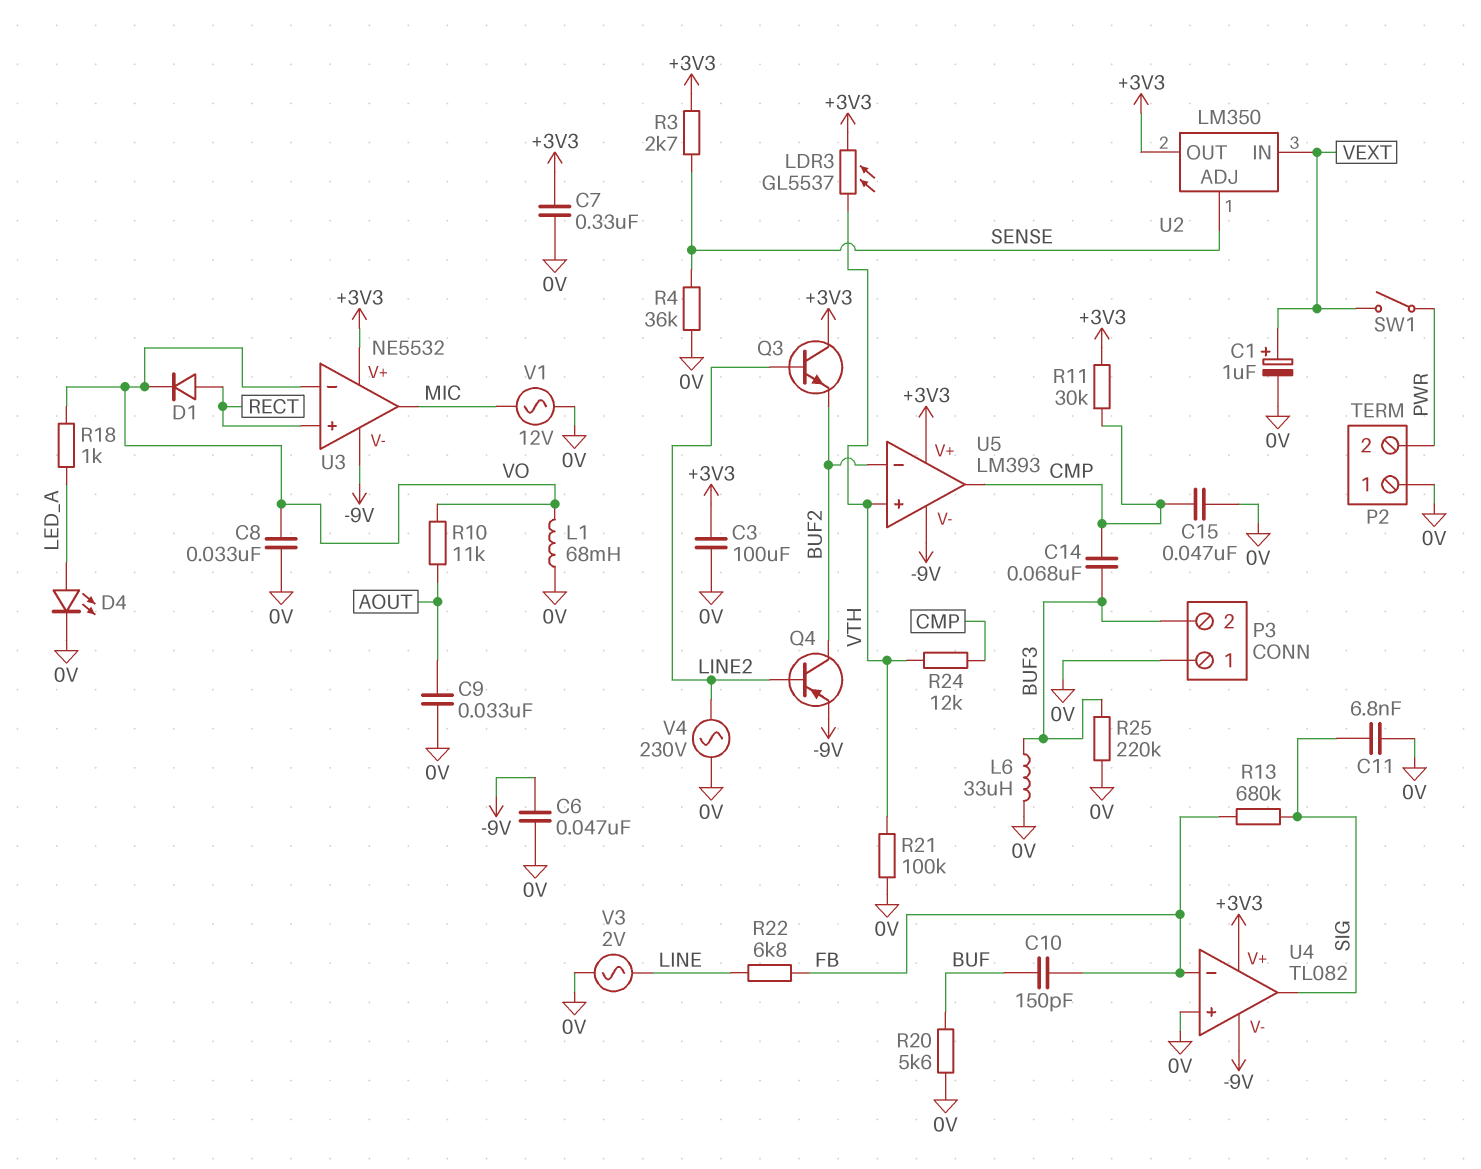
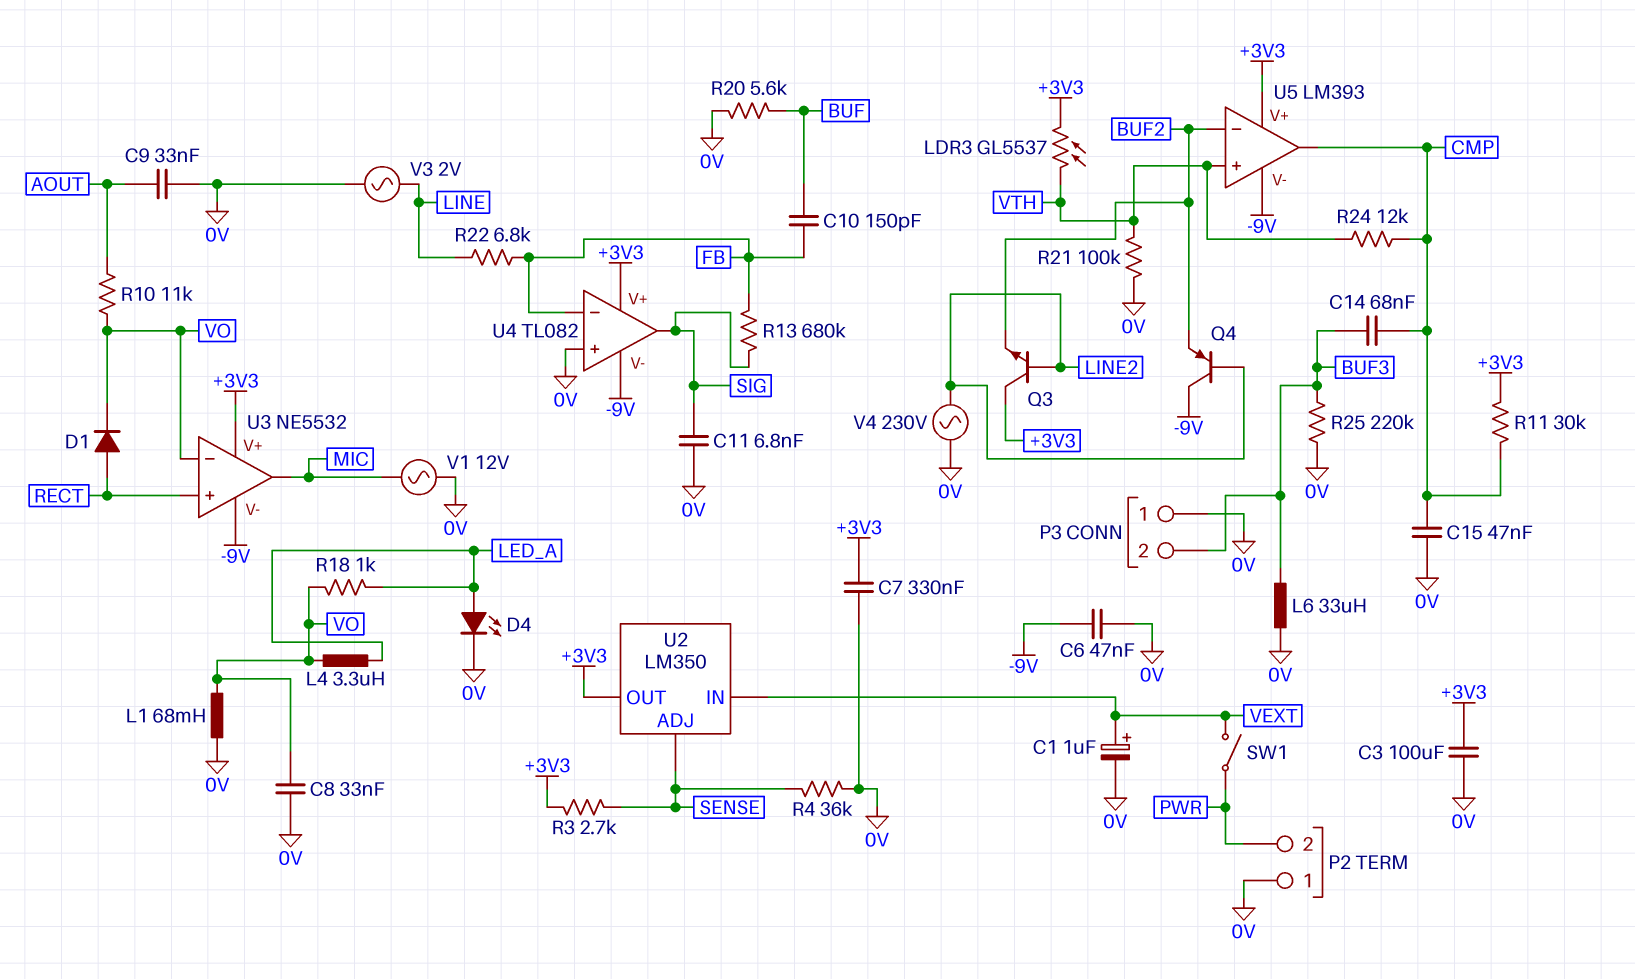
L4: none -> 3.3uH (LED_A, VO)
Q4: PNP (B LINE2, C BUF2, E -9V) -> PNP (B LINE2, C -9V, E BUF2)

